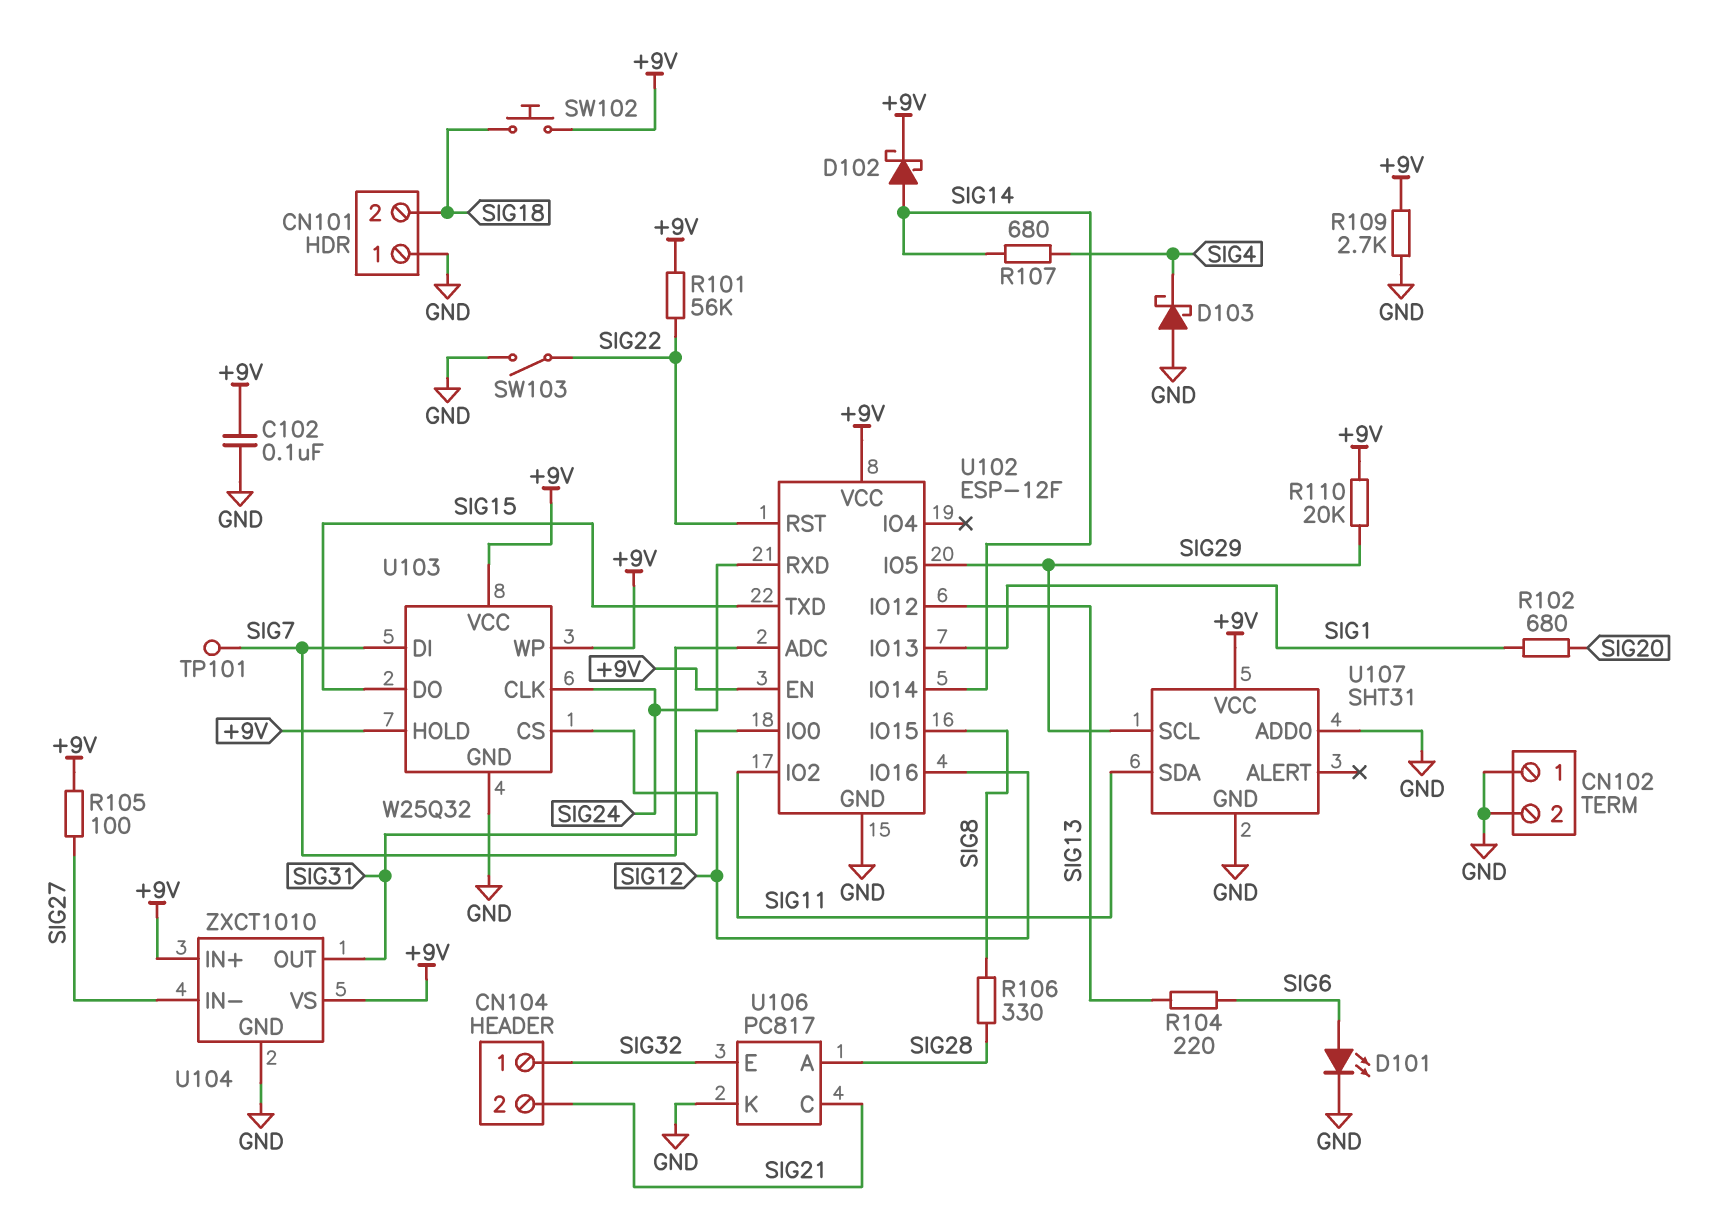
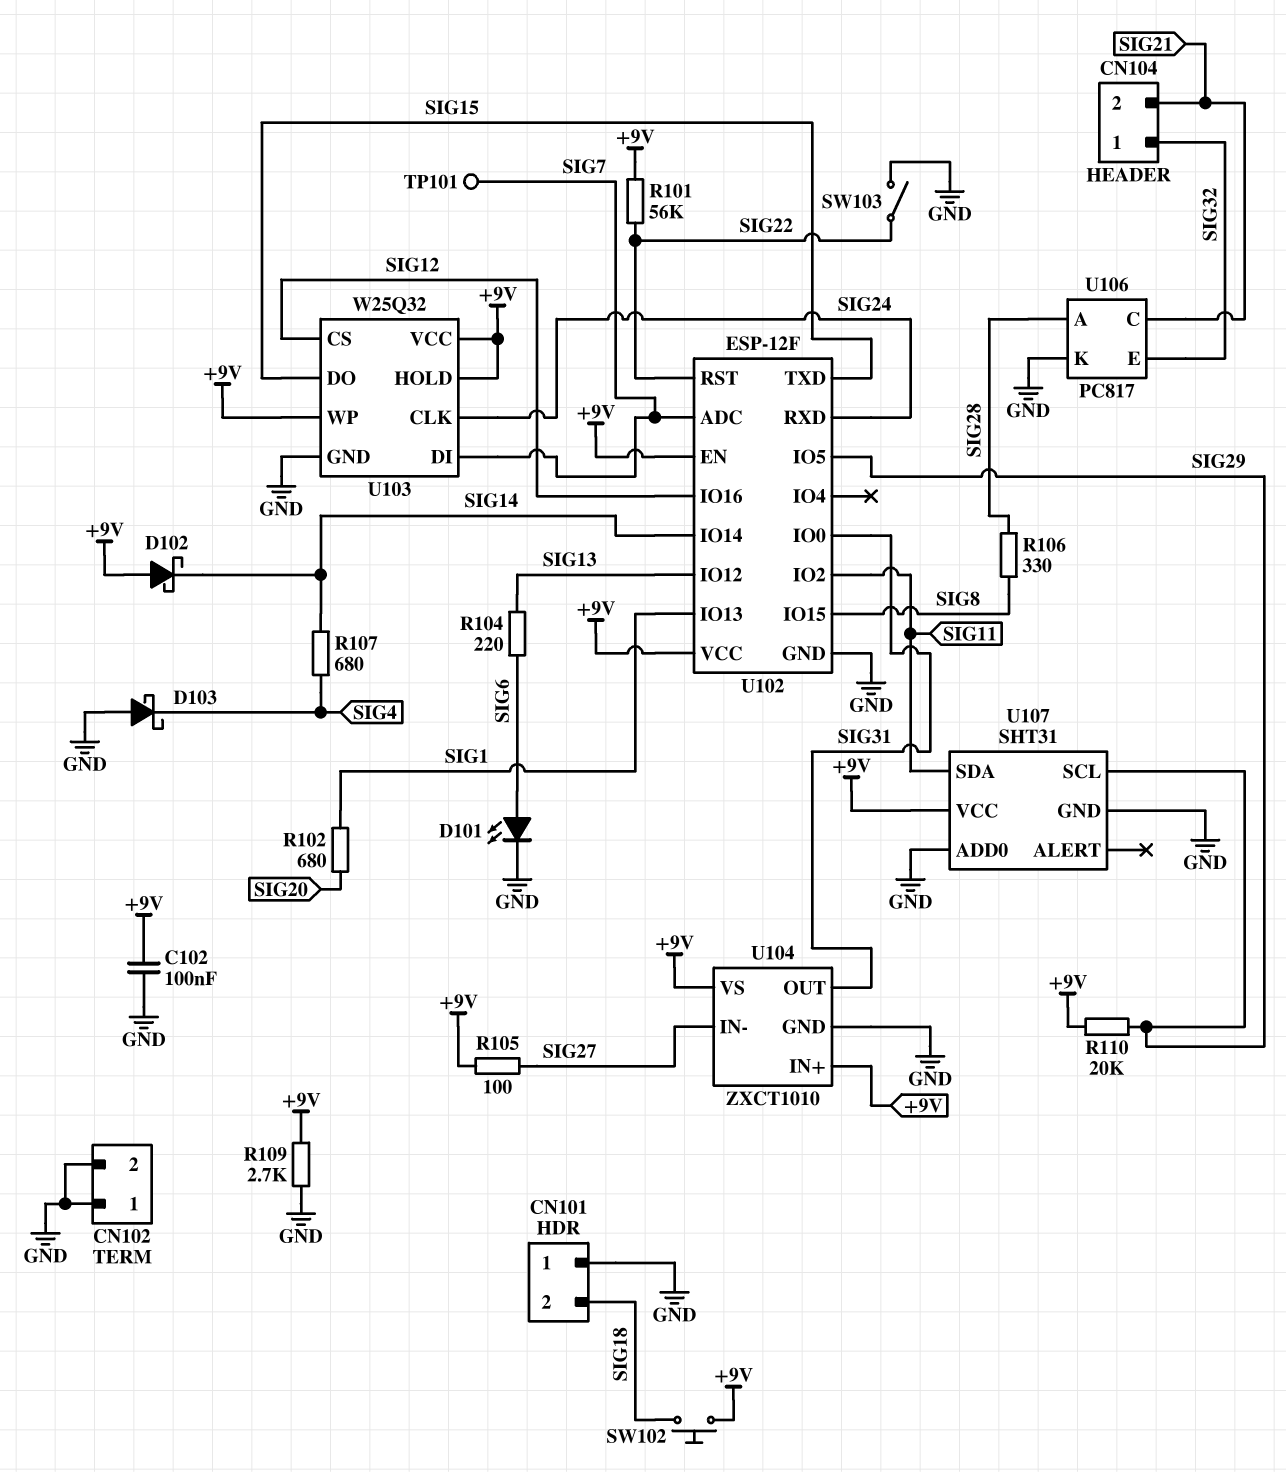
D102: schottky (A SIG14, K +9V) -> schottky (A +9V, K SIG14)

